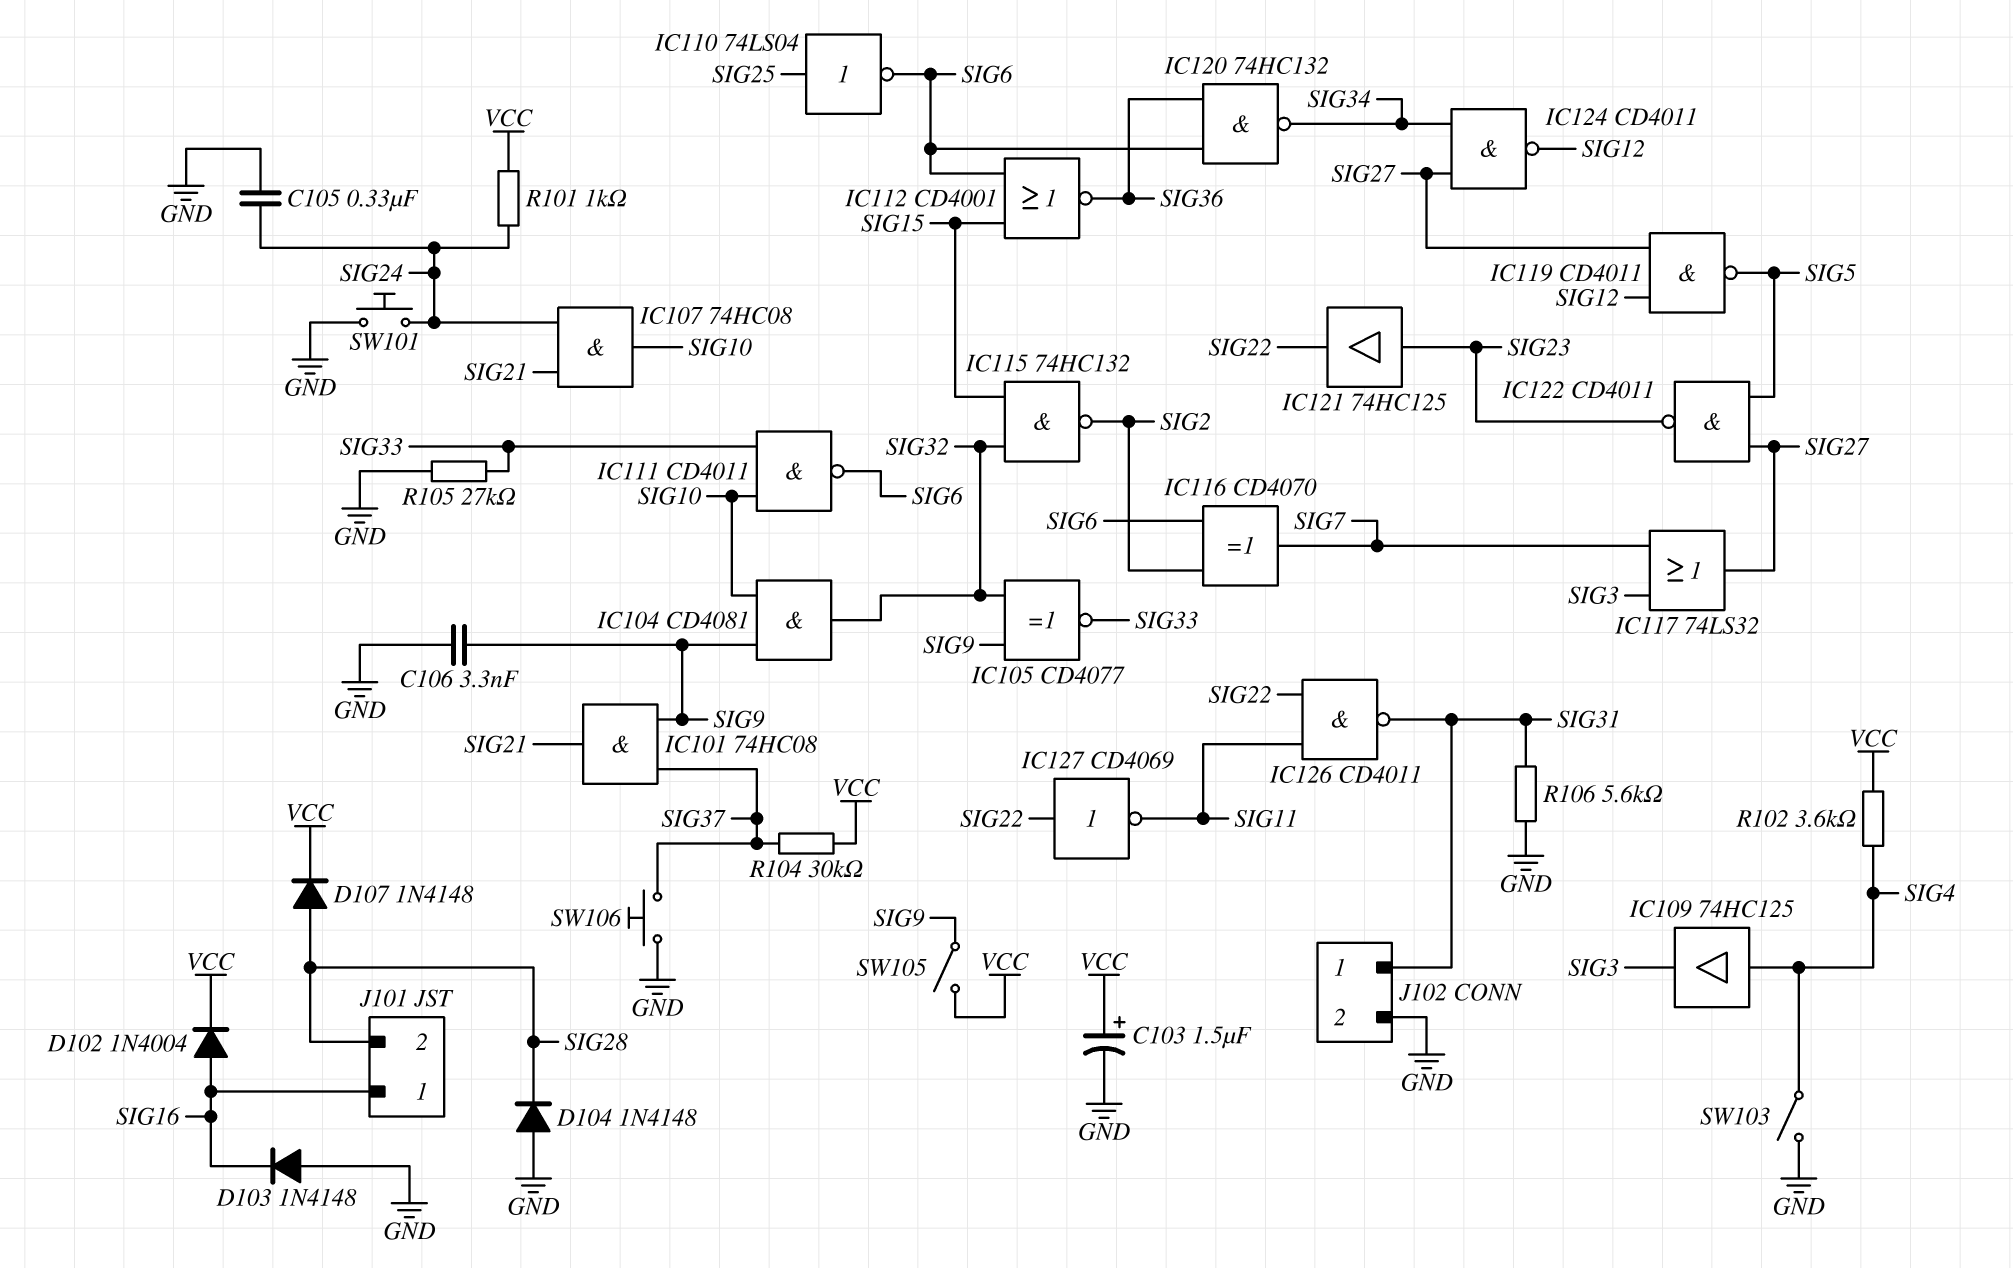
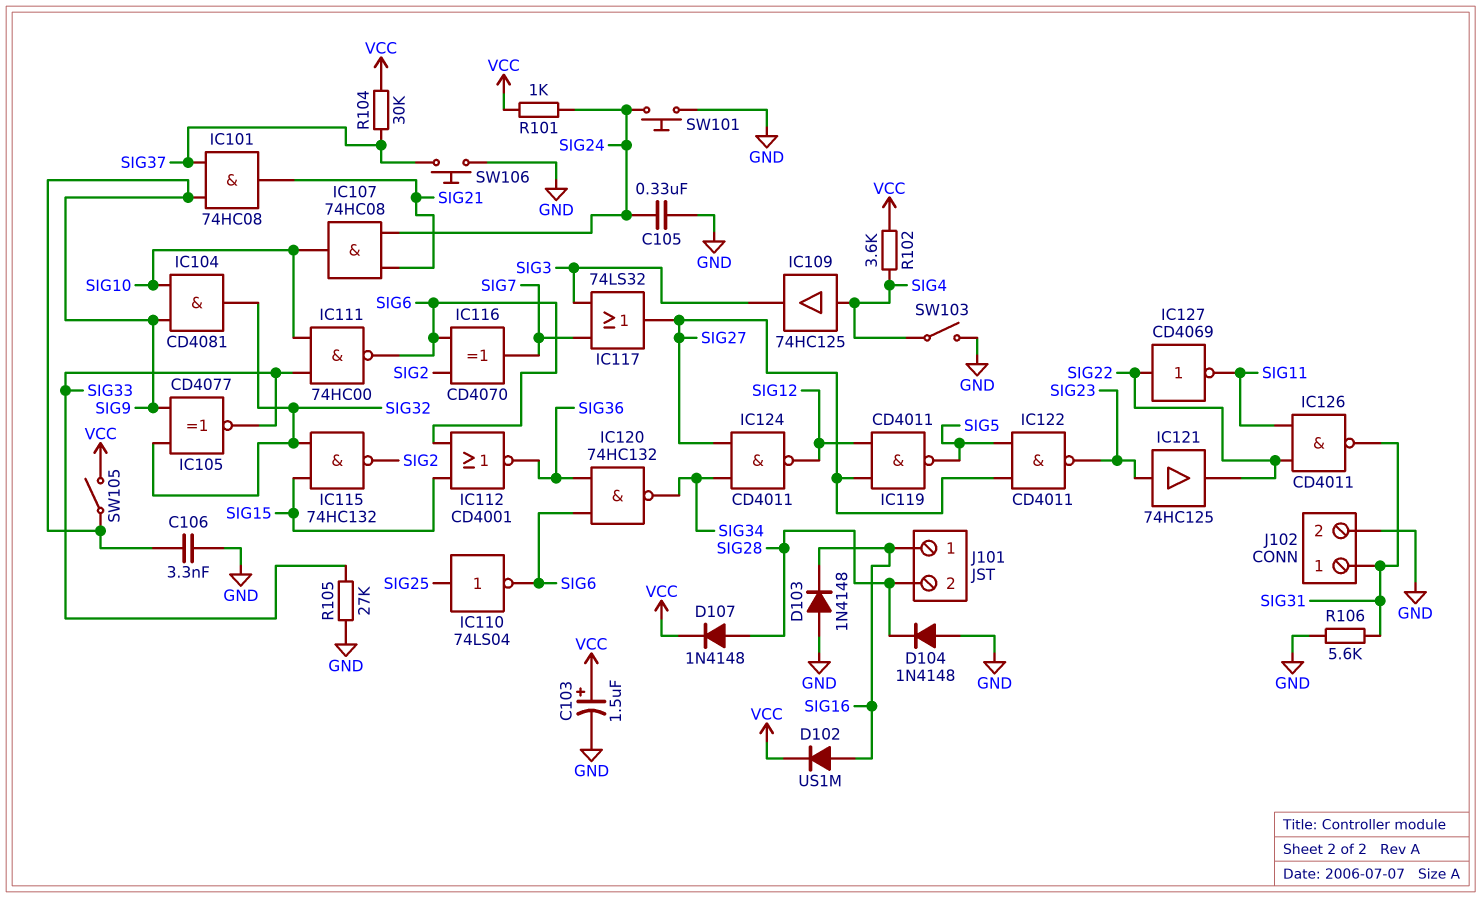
D102: diode 1N4004 (A SIG16, K VCC) -> diode US1M (A SIG16, K VCC)
IC111: NAND CD4011 (in SIG10, in SIG33, out SIG6) -> NAND 74HC00 (in SIG10, in SIG33, out SIG6)

